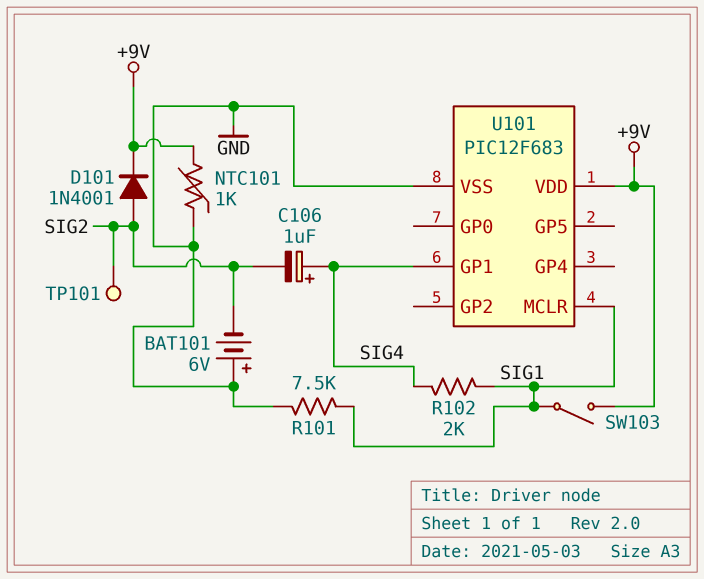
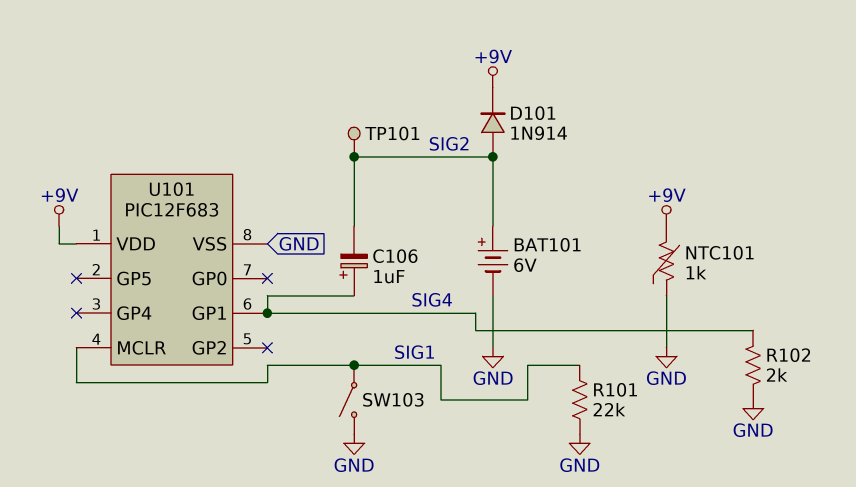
BAT101: 6V (plus GND, minus SIG2) -> 6V (plus SIG2, minus GND)
D101: diode 1N4001 (A SIG2, K +9V) -> diode 1N914 (A SIG2, K +9V)
R101: 7.5k (GND, SIG1) -> 22k (GND, SIG1)
R102: 2k (SIG1, SIG4) -> 2k (GND, SIG4)
SW103: switch (+9V, SIG1) -> switch (GND, SIG1)

